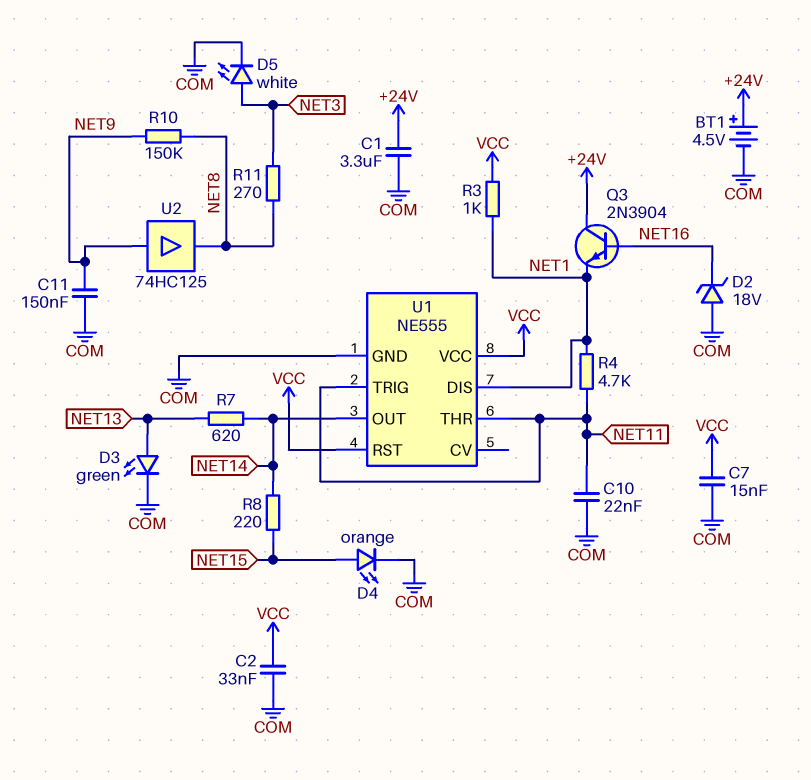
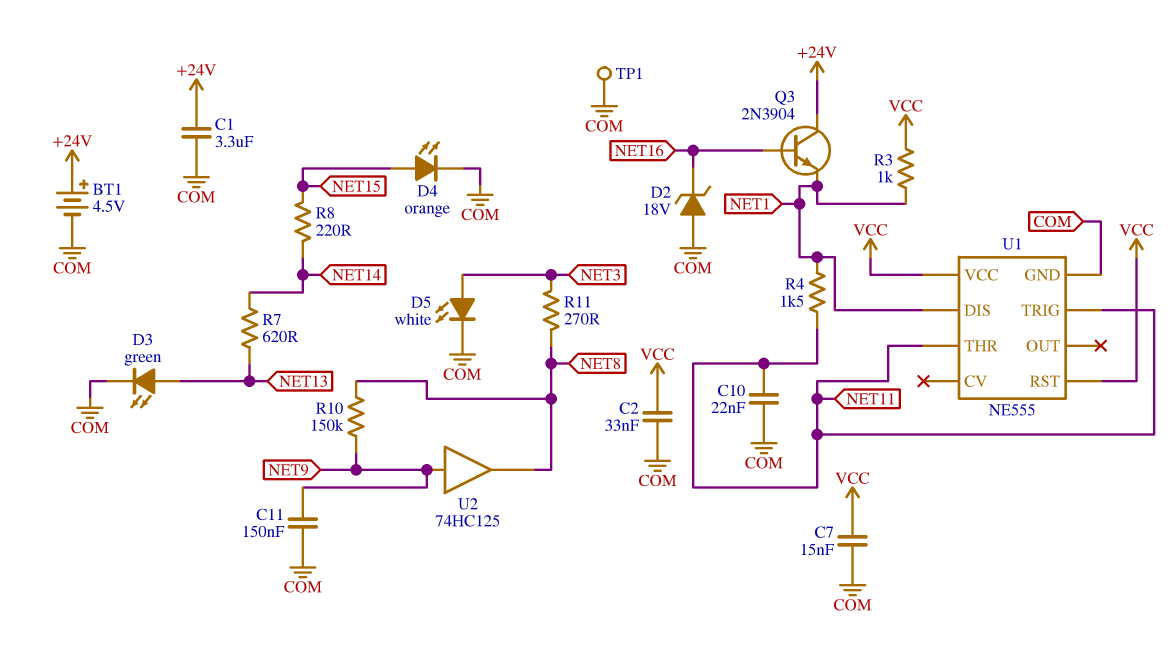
R4: 4.7k (NET1, NET11) -> 1.5k (NET1, NET11)
TP1: none -> test point (COM)
U1 pin OUT: NET14 -> none

